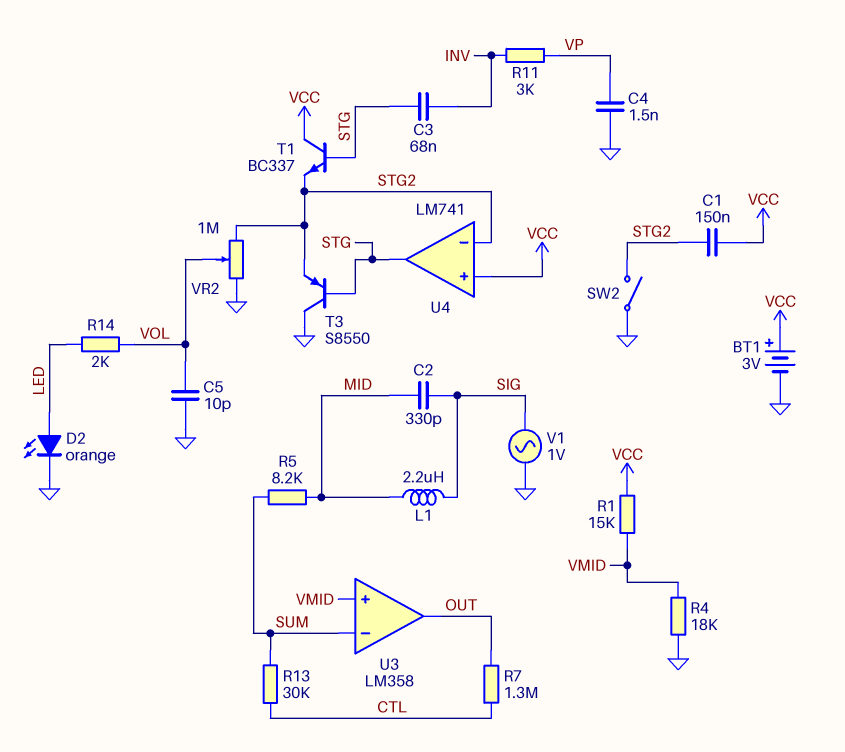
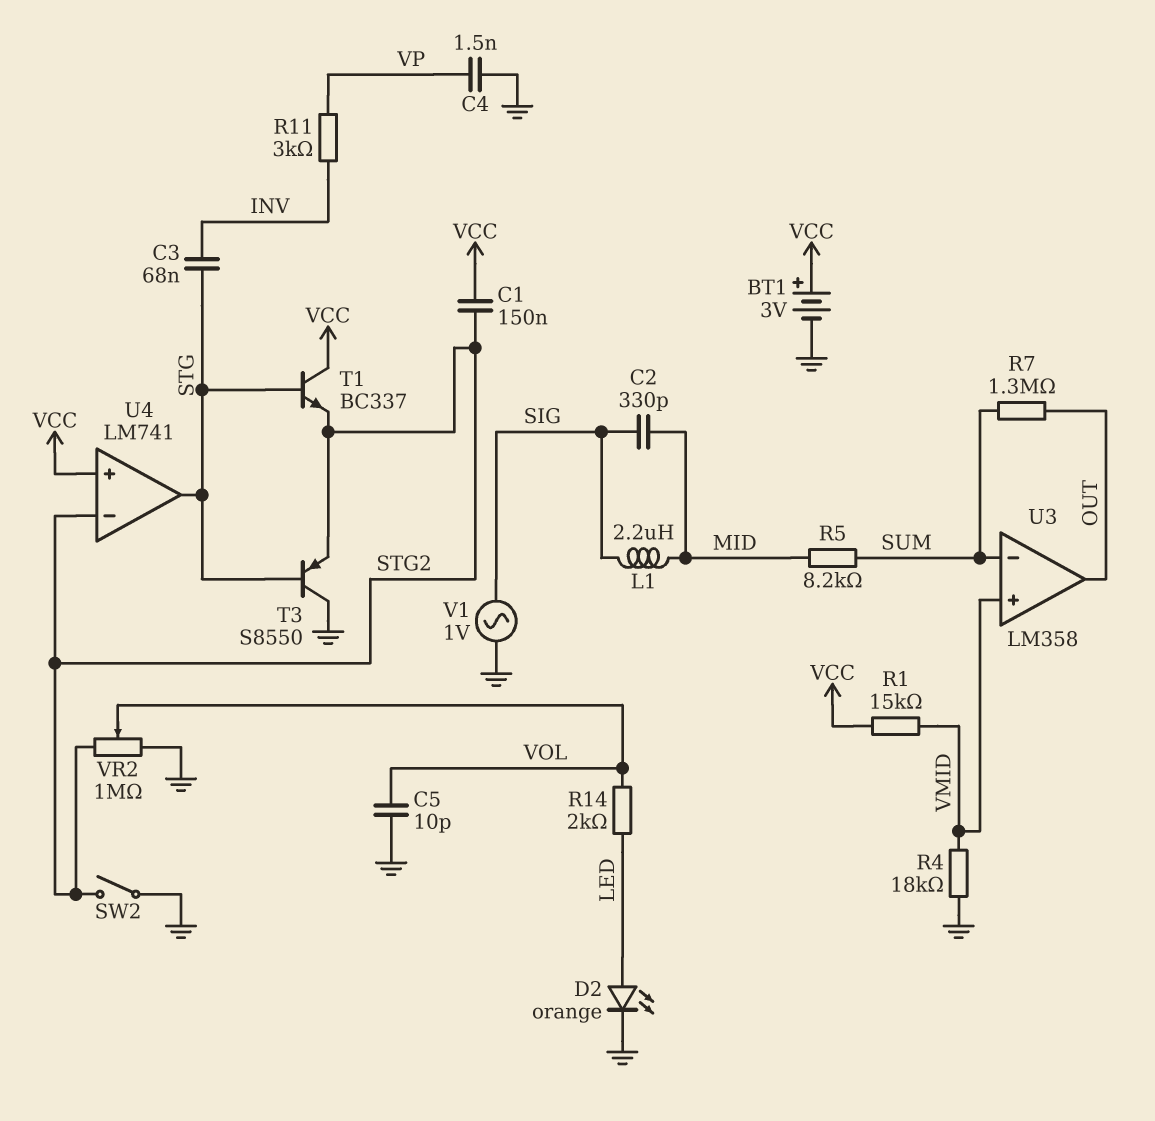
R7: 1.3M (CTL, OUT) -> 1.3M (OUT, SUM)
R13: 30k (CTL, SUM) -> none

